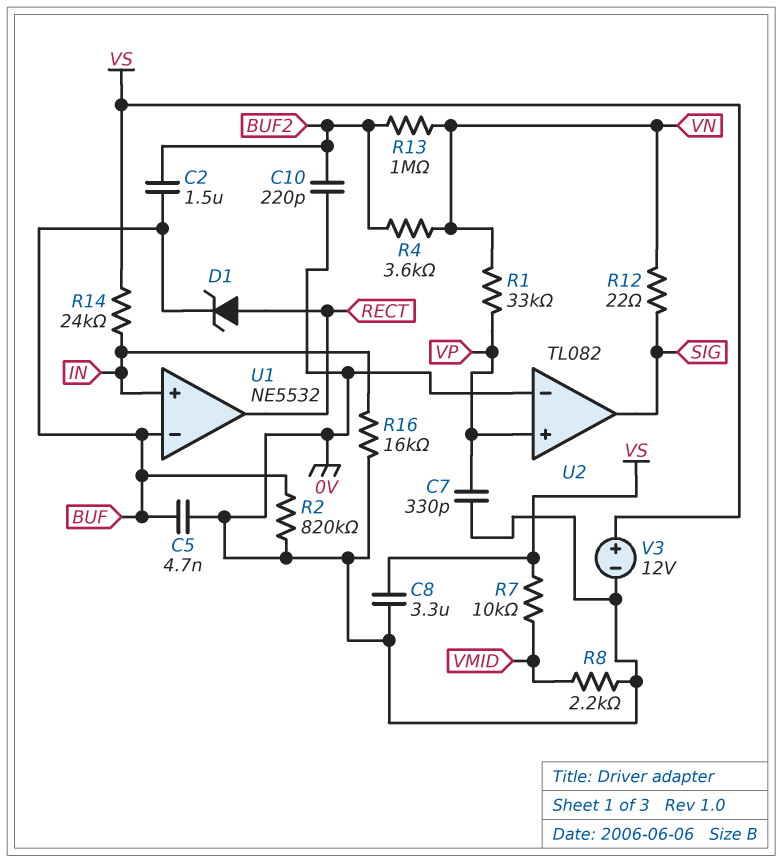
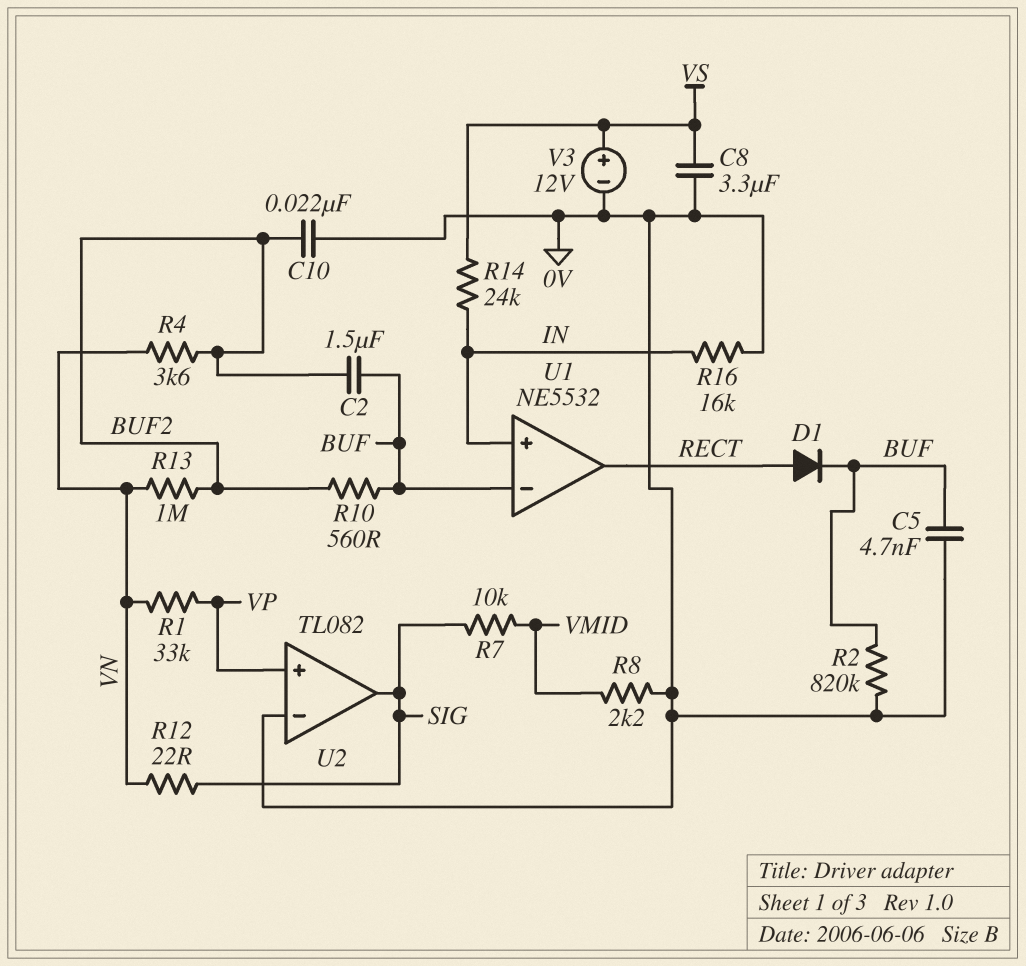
C7: 330pF (0V, VP) -> none
C10: 220pF (0V, BUF2) -> 22nF (0V, BUF2)
D1: zener (A RECT, K BUF) -> diode (A RECT, K BUF)
R7: 10k (VMID, VS) -> 10k (SIG, VMID)
R10: none -> 560 (BUF, BUF2)

